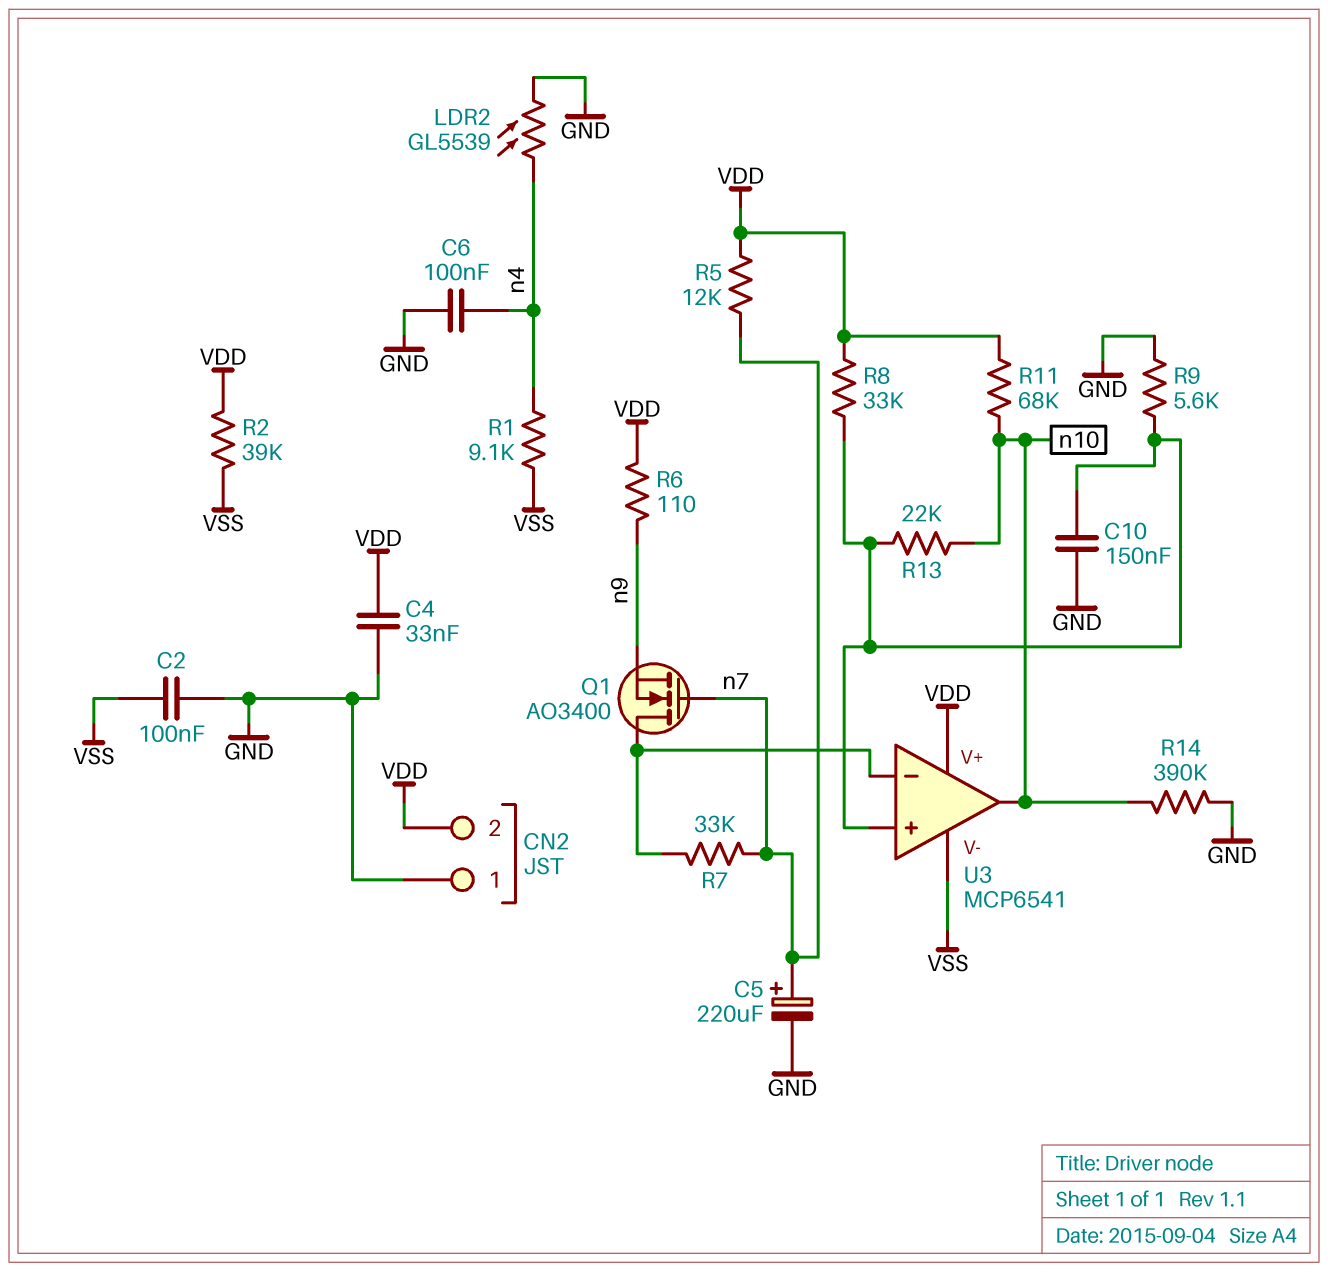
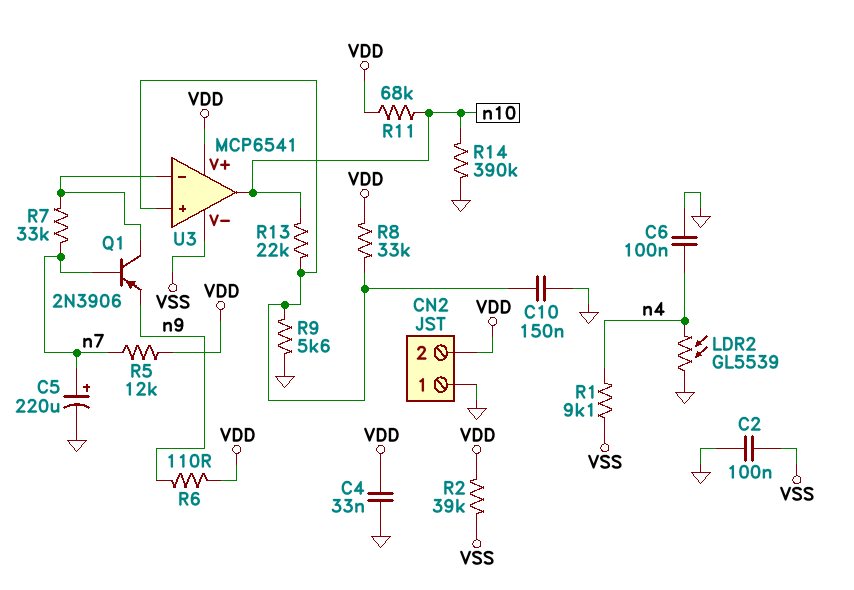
Q1: NMOS AO3400 (G n7, D U3/in-, S n9) -> PNP 2N3906 (B n7, C U3/in-, E n9)

